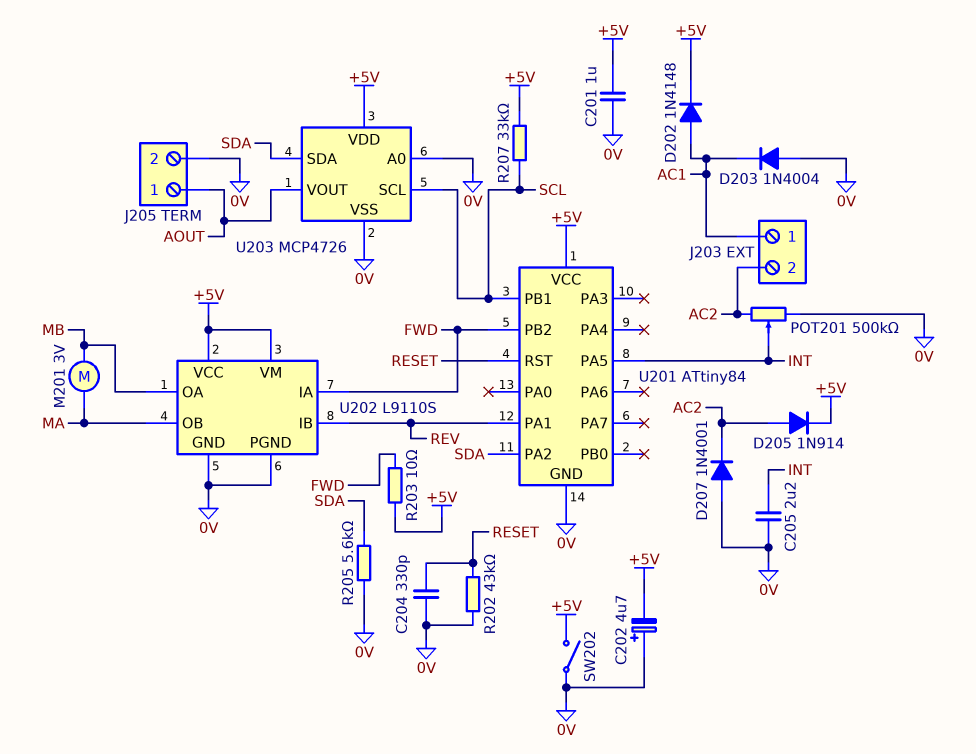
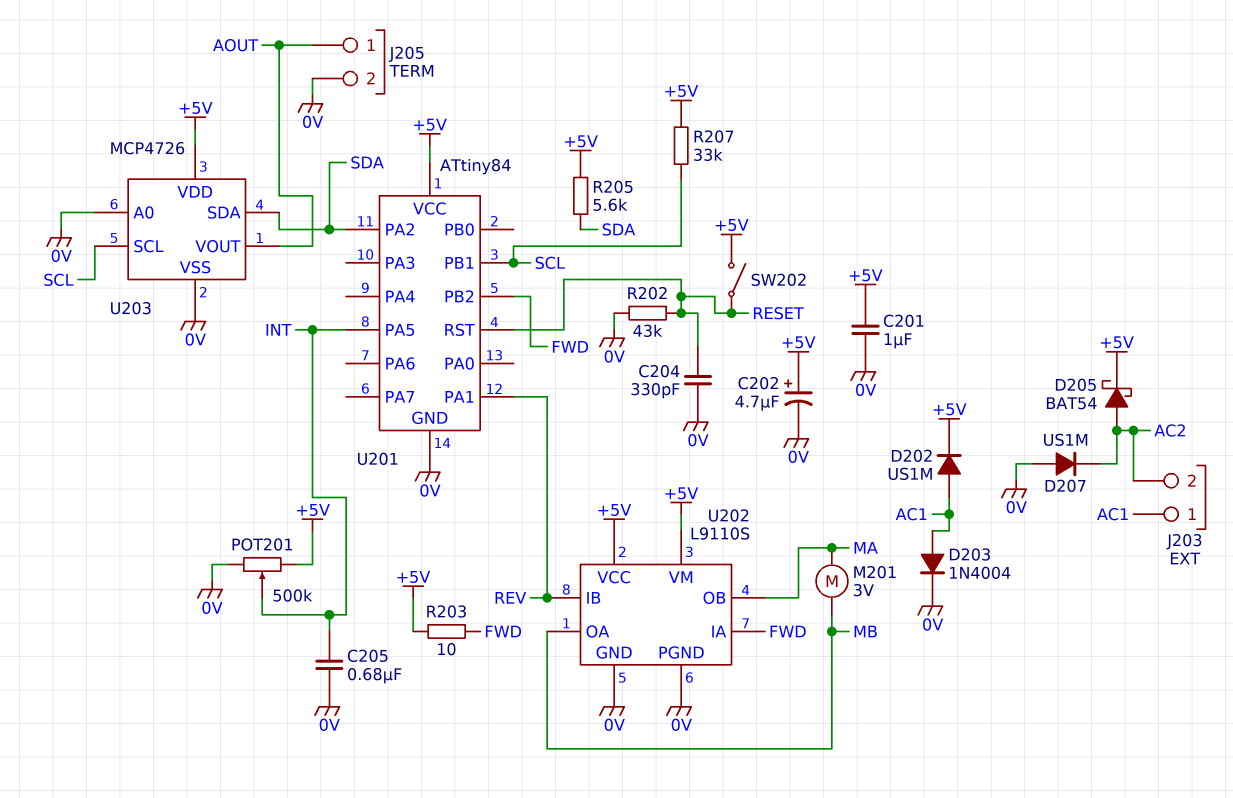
C202: 4.7uF (plus 0V, minus +5V) -> 4.7uF (plus +5V, minus 0V)
C205: 2.2uF (0V, INT) -> 680nF (0V, INT)
D202: diode 1N4148 (A AC1, K +5V) -> diode US1M (A AC1, K +5V)
D203: diode 1N4004 (A 0V, K AC1) -> diode 1N4004 (A AC1, K 0V)
D205: diode 1N914 (A AC2, K +5V) -> schottky BAT54 (A AC2, K +5V)
D207: diode 1N4001 (A 0V, K AC2) -> diode US1M (A 0V, K AC2)
POT201: 500k (0V, AC2, wiper INT) -> 500k (+5V, 0V, wiper INT)
R205: 5.6k (0V, SDA) -> 5.6k (+5V, SDA)
SW202: switch (+5V, 0V) -> switch (+5V, RESET)

